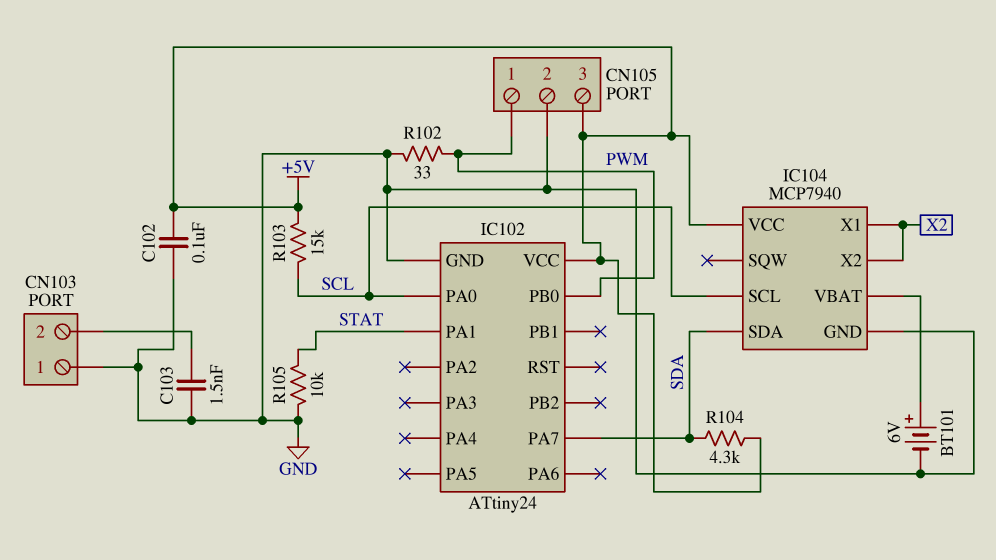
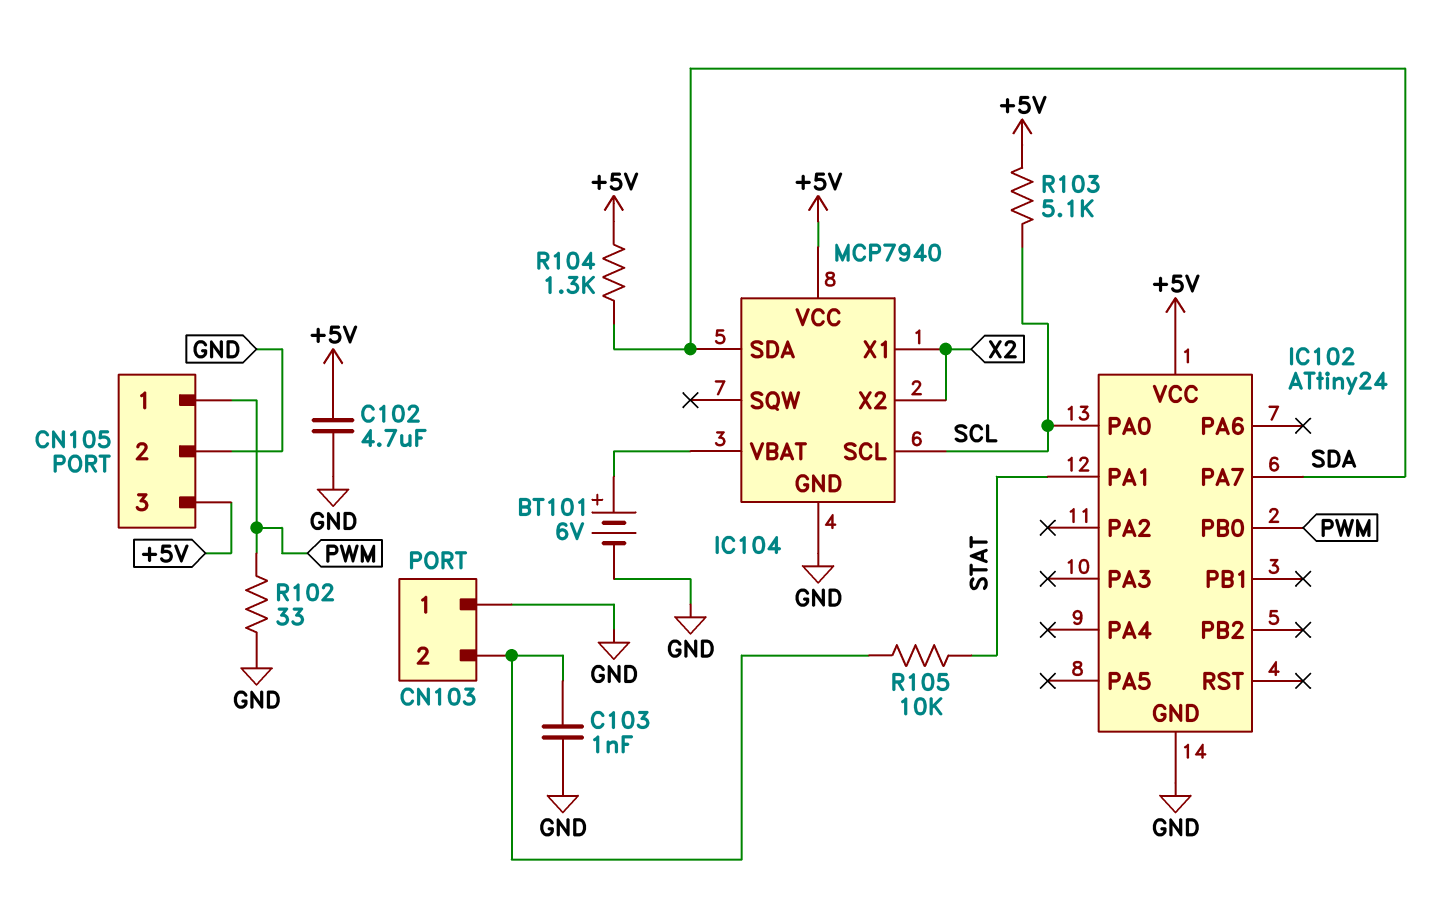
C102: 100nF (+5V, GND) -> 4.7uF (+5V, GND)
C103: 1.5nF (CN103/2, GND) -> 1nF (CN103/2, GND)
R103: 15k (+5V, SCL) -> 5.1k (+5V, SCL)
R104: 4.3k (+5V, SDA) -> 1.3k (+5V, SDA)
R105: 10k (GND, STAT) -> 10k (CN103/2, STAT)

